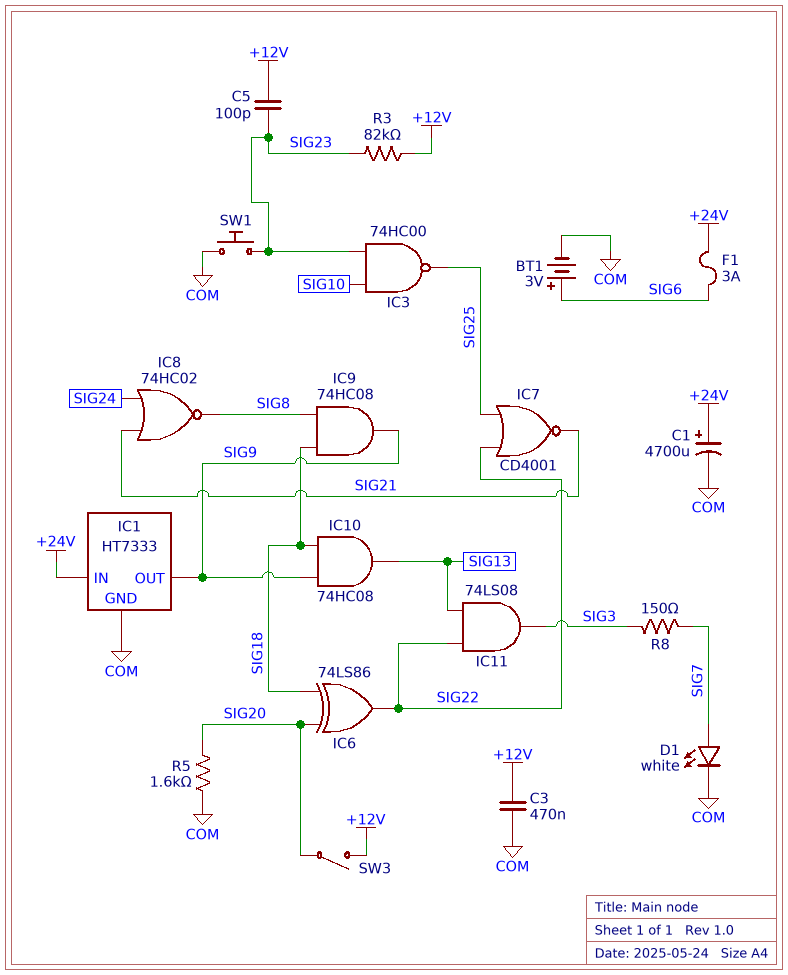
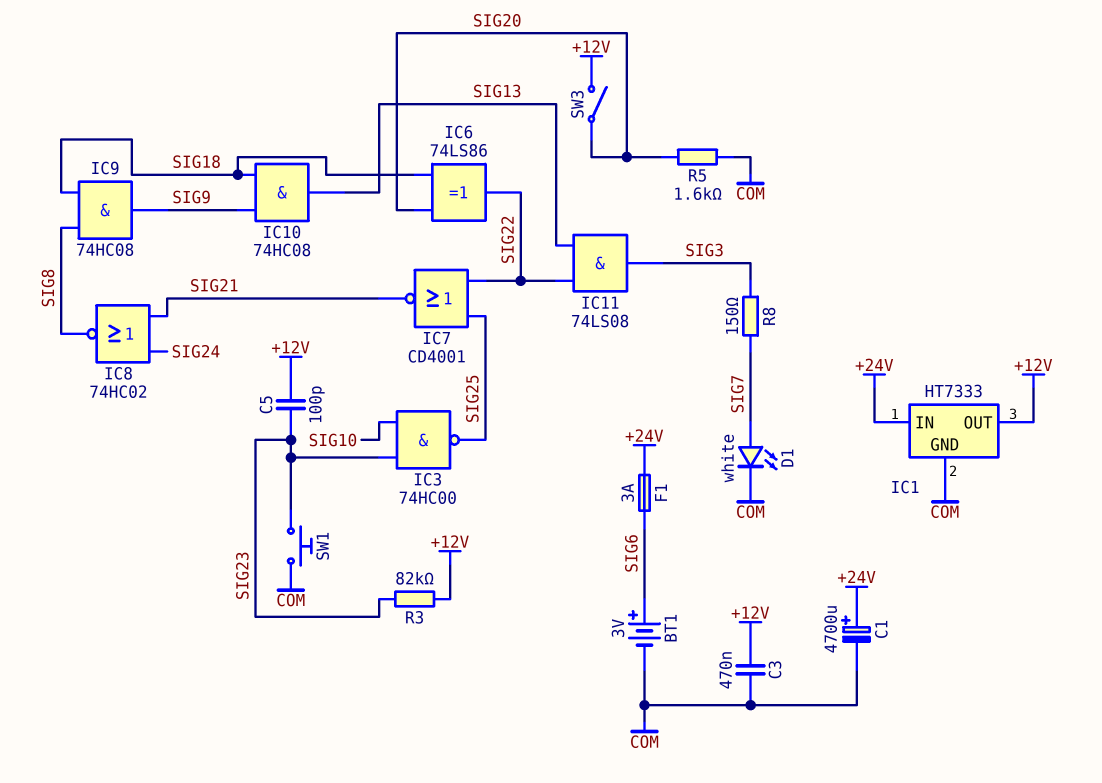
IC1 pin OUT: SIG9 -> +12V

